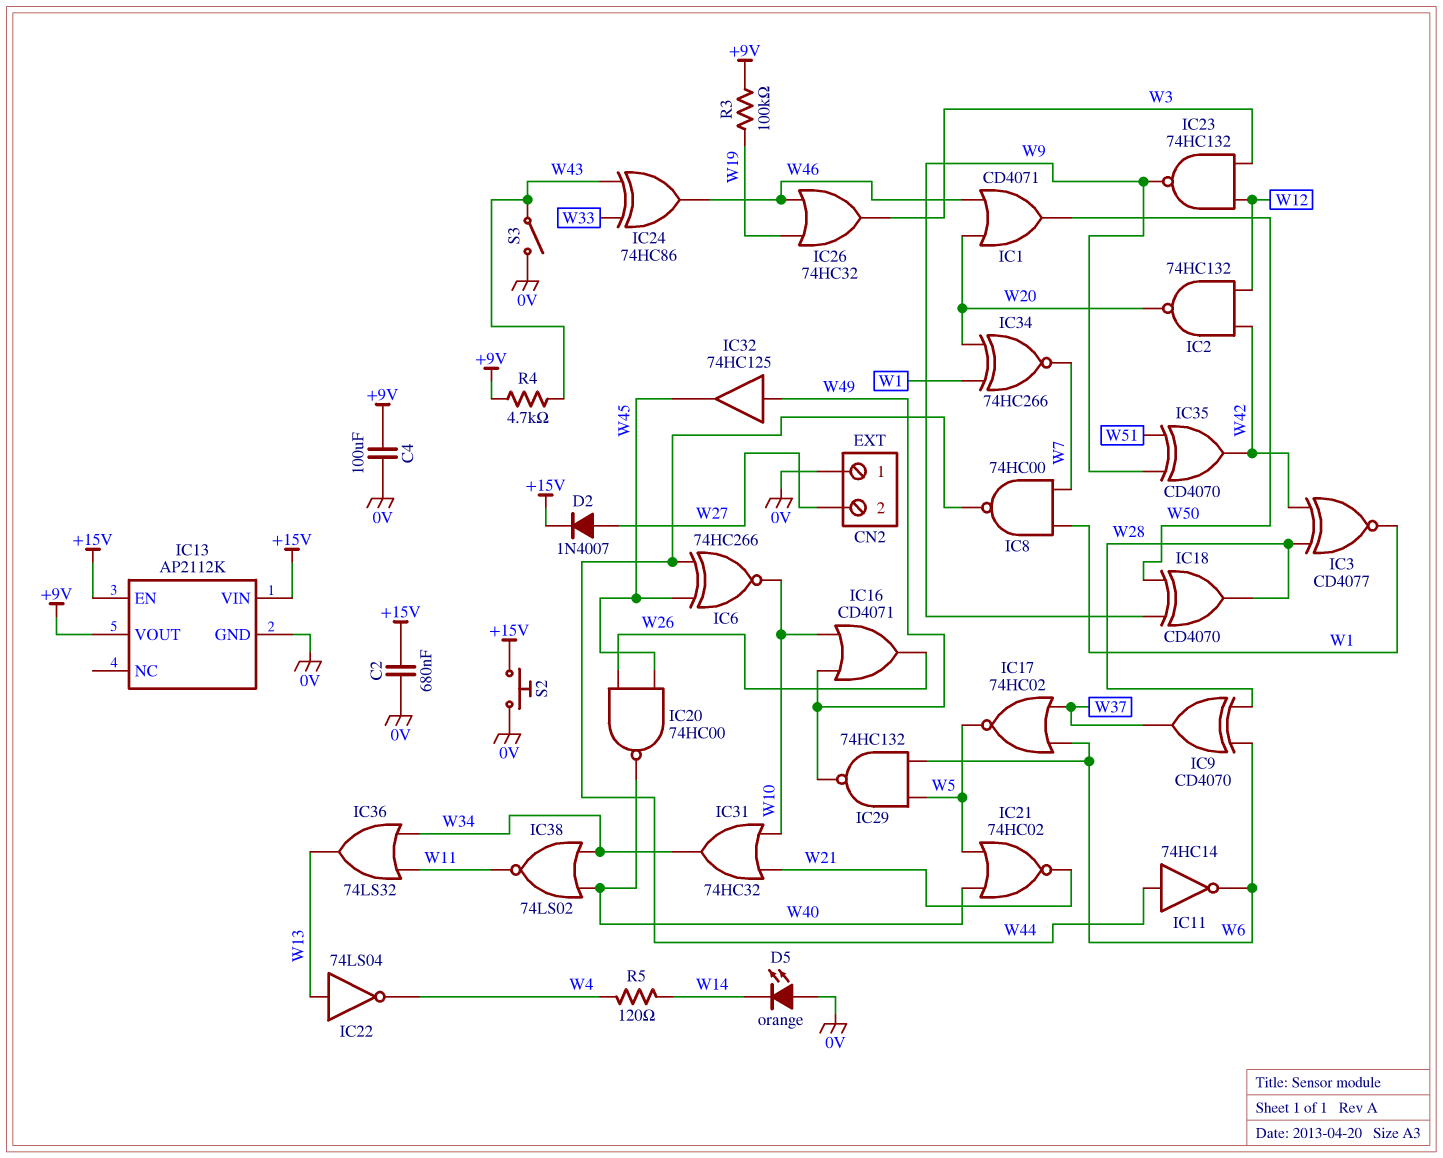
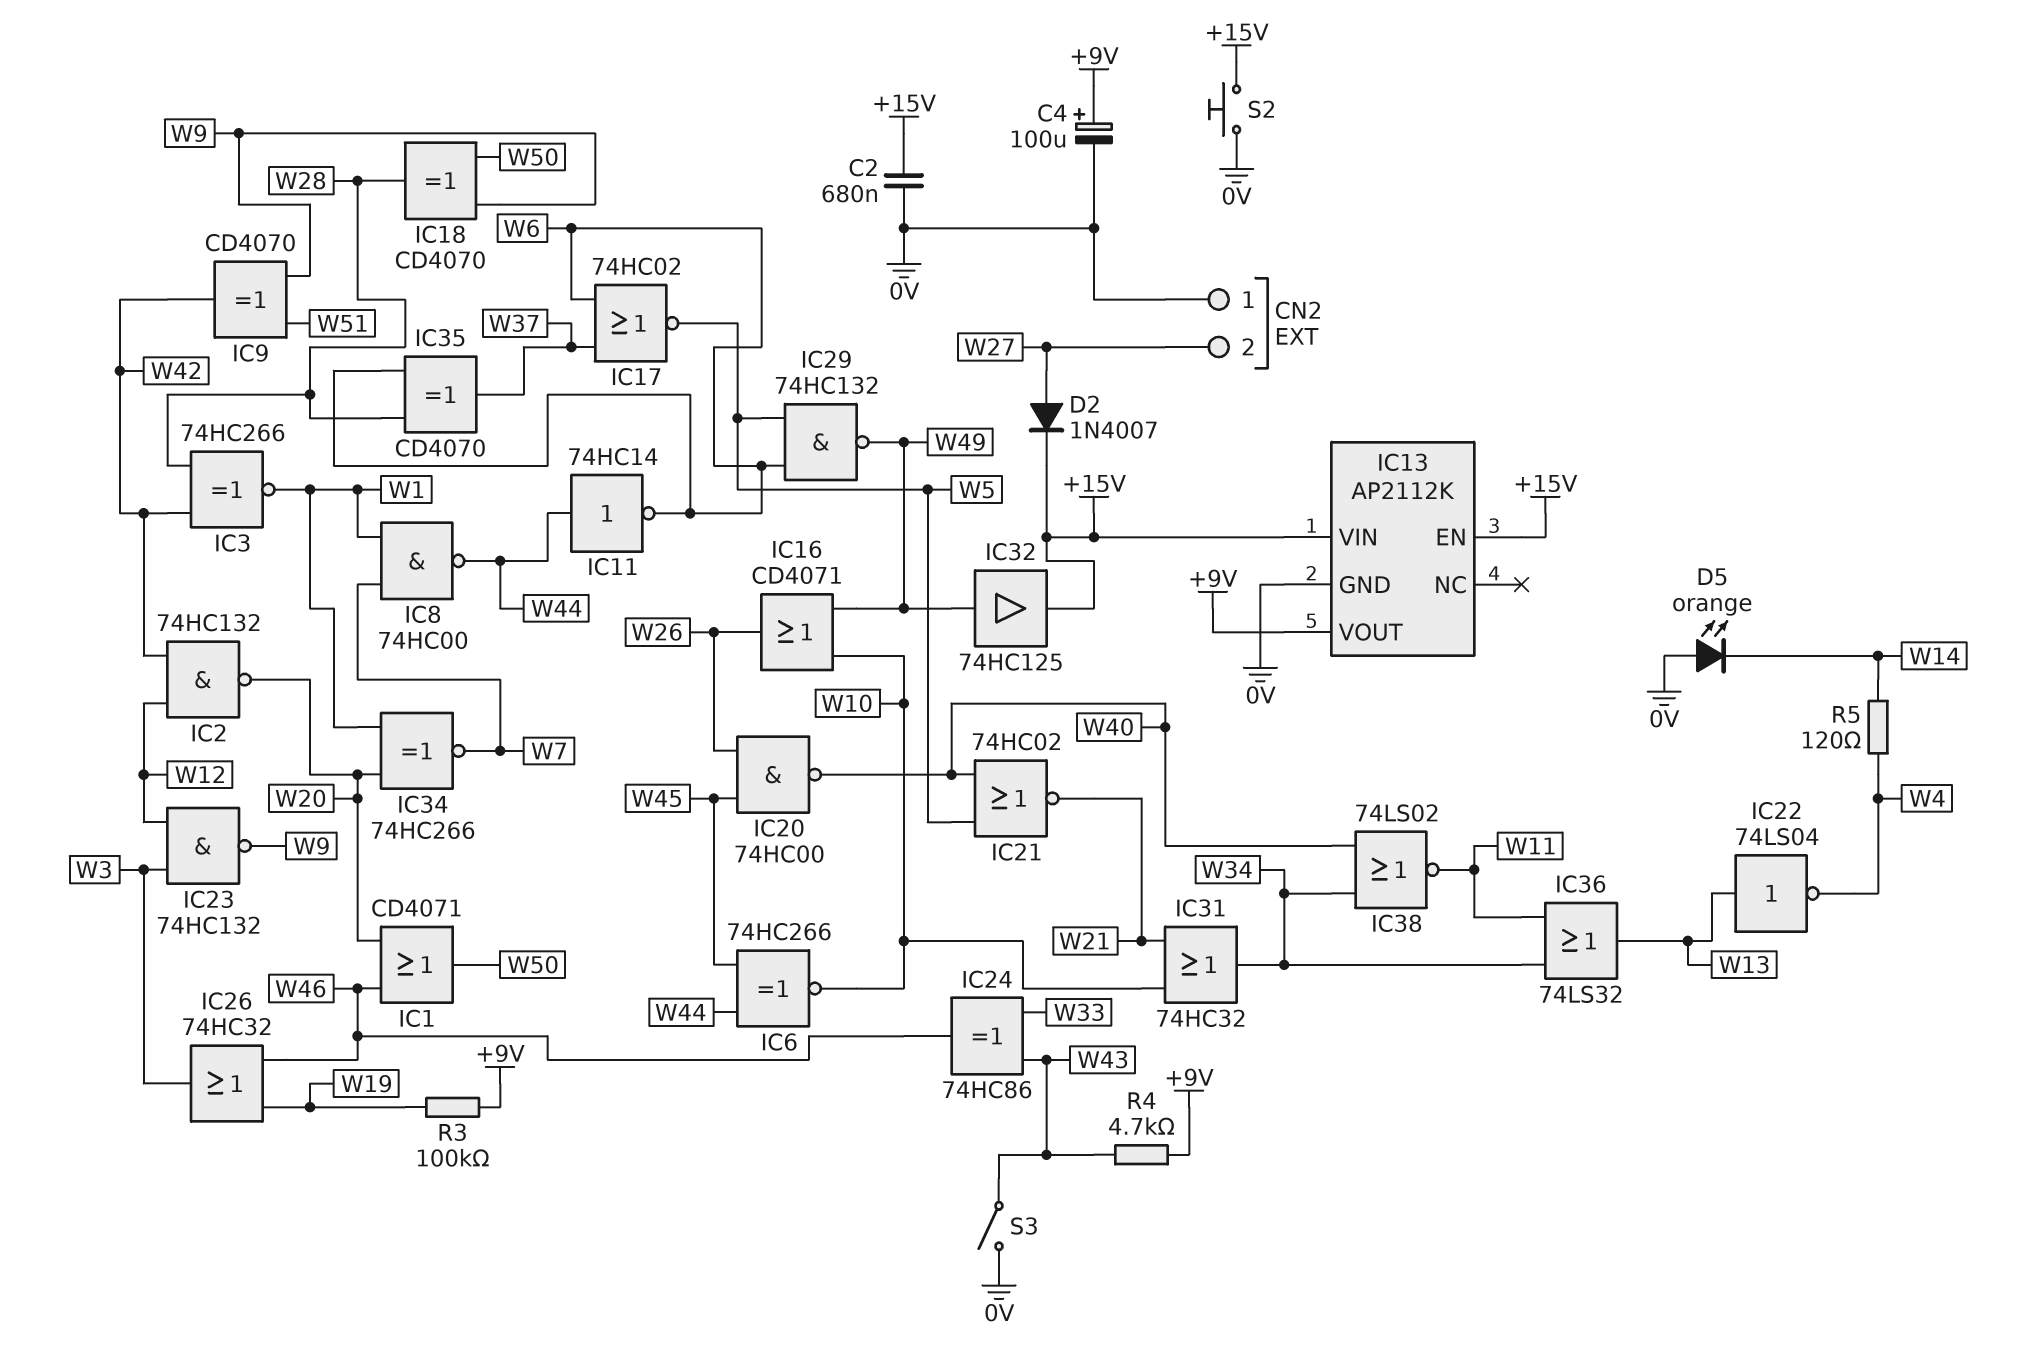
C4: 100uF (+9V, 0V) -> 100uF (plus +9V, minus 0V)
IC3: XNOR CD4077 (in W28, in W42, out W1) -> XNOR 74HC266 (in W28, in W42, out W1)
IC9: XOR CD4070 (in W6, in W28, out W37) -> XOR CD4070 (in W9, in W51, out W42)
IC32: buffer 74HC125 (in W49, out W45) -> buffer 74HC125 (in W49, out +15V)
IC35: XOR CD4070 (in W9, in W51, out W42) -> XOR CD4070 (in W6, in W28, out W37)

